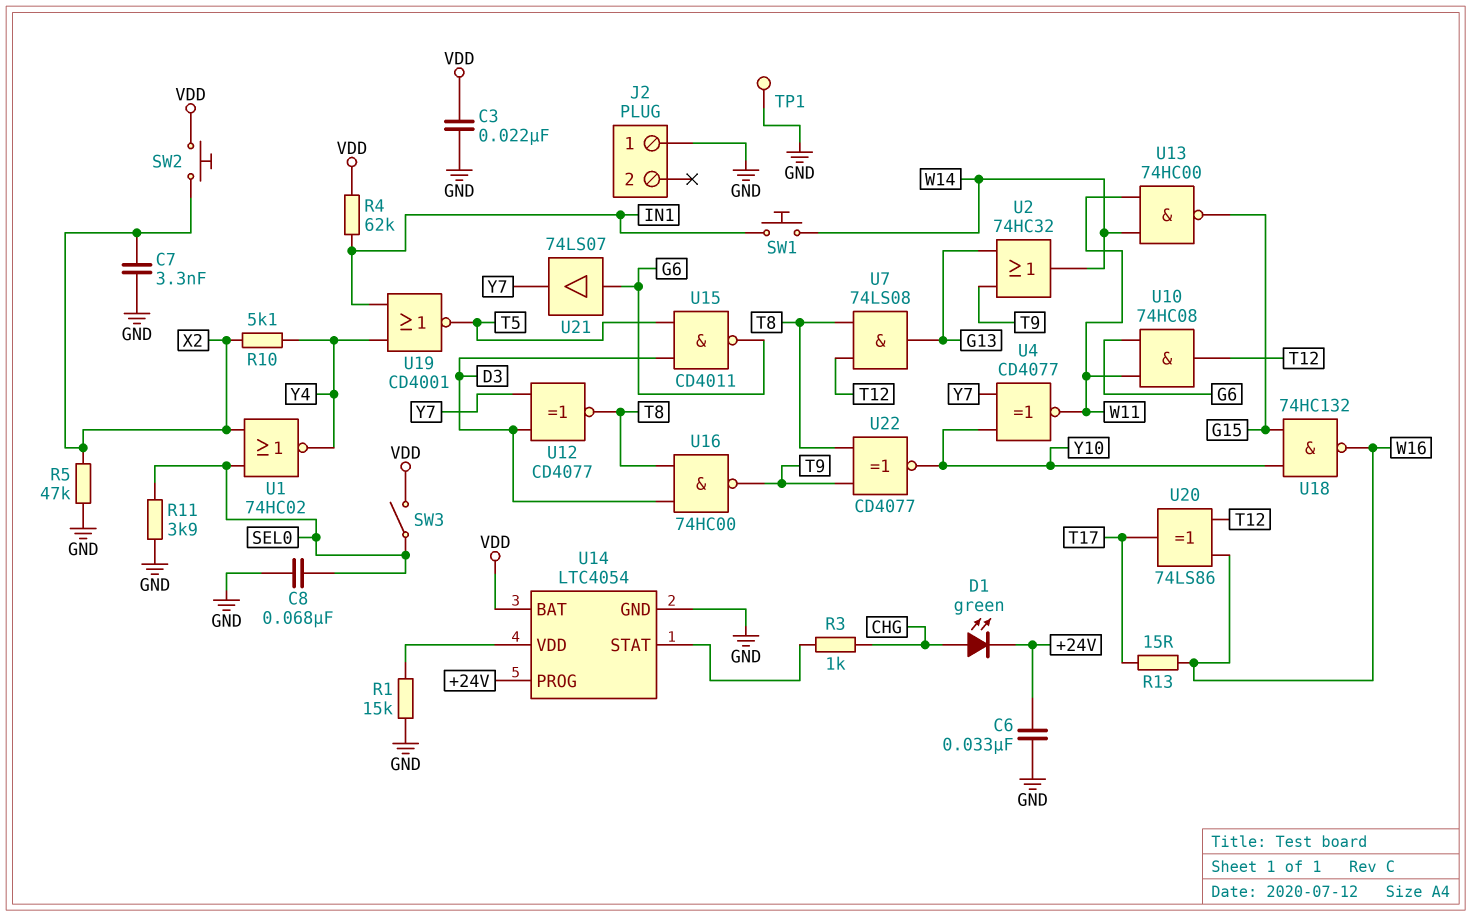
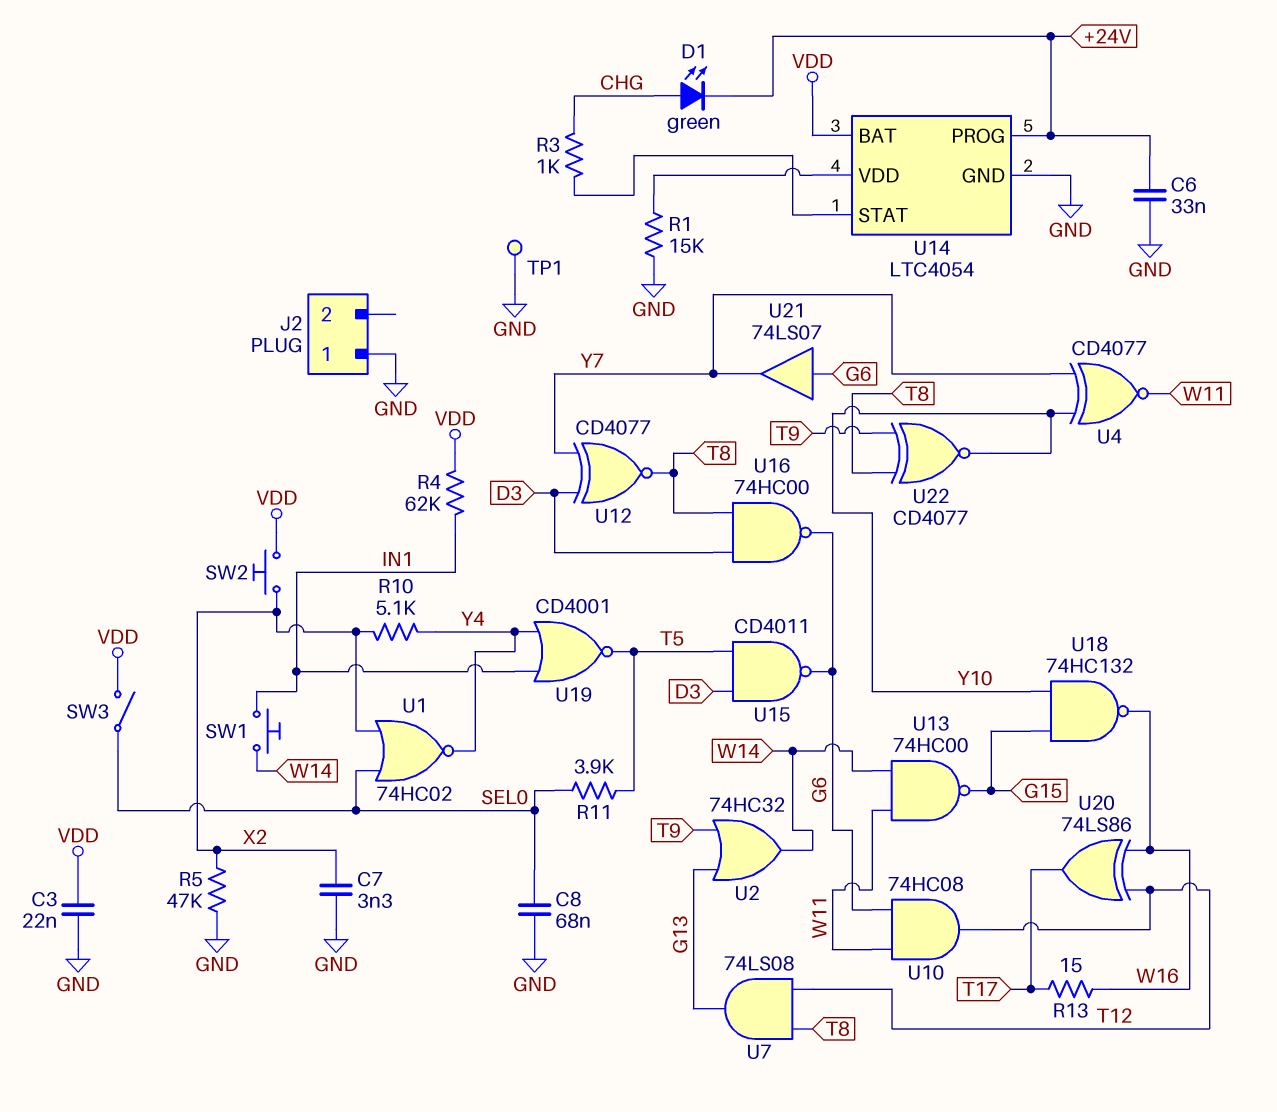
R11: 3.9k (GND, SEL0) -> 3.9k (SEL0, T5)
U16: NAND 74HC00 (in D3, in T8, out T9) -> NAND 74HC00 (in D3, in T8, out G6)

